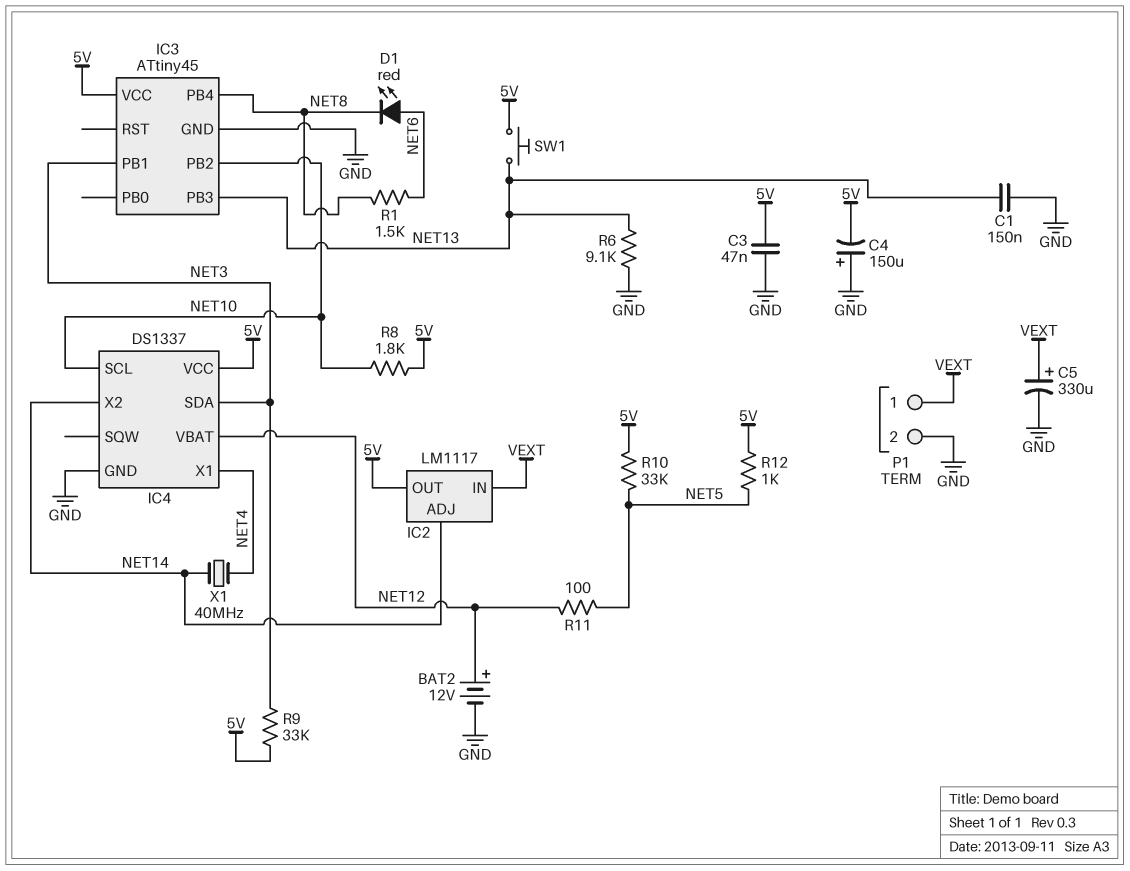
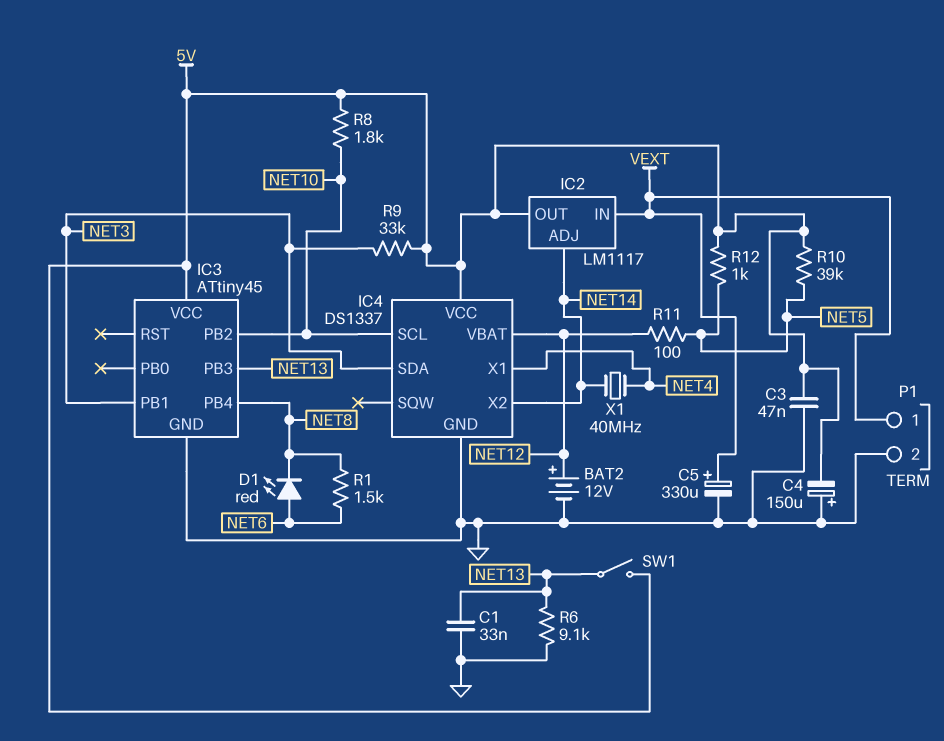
C1: 150nF (GND, NET13) -> 33nF (GND, NET13)
R10: 33k (5V, NET5) -> 39k (5V, NET5)
SW1: button (5V, NET13) -> switch (5V, NET13)

